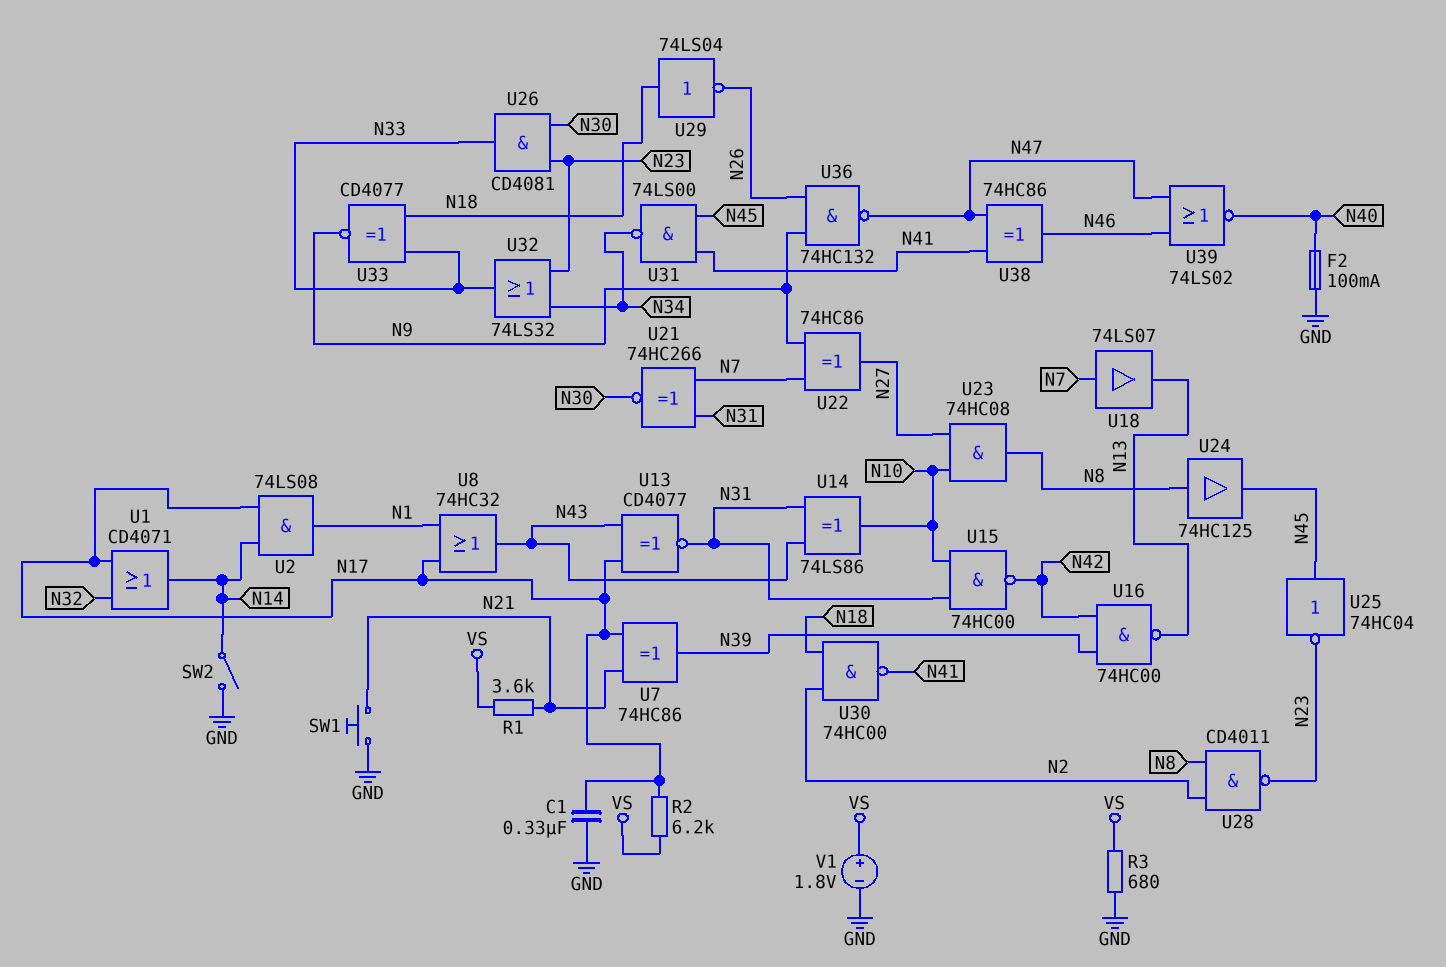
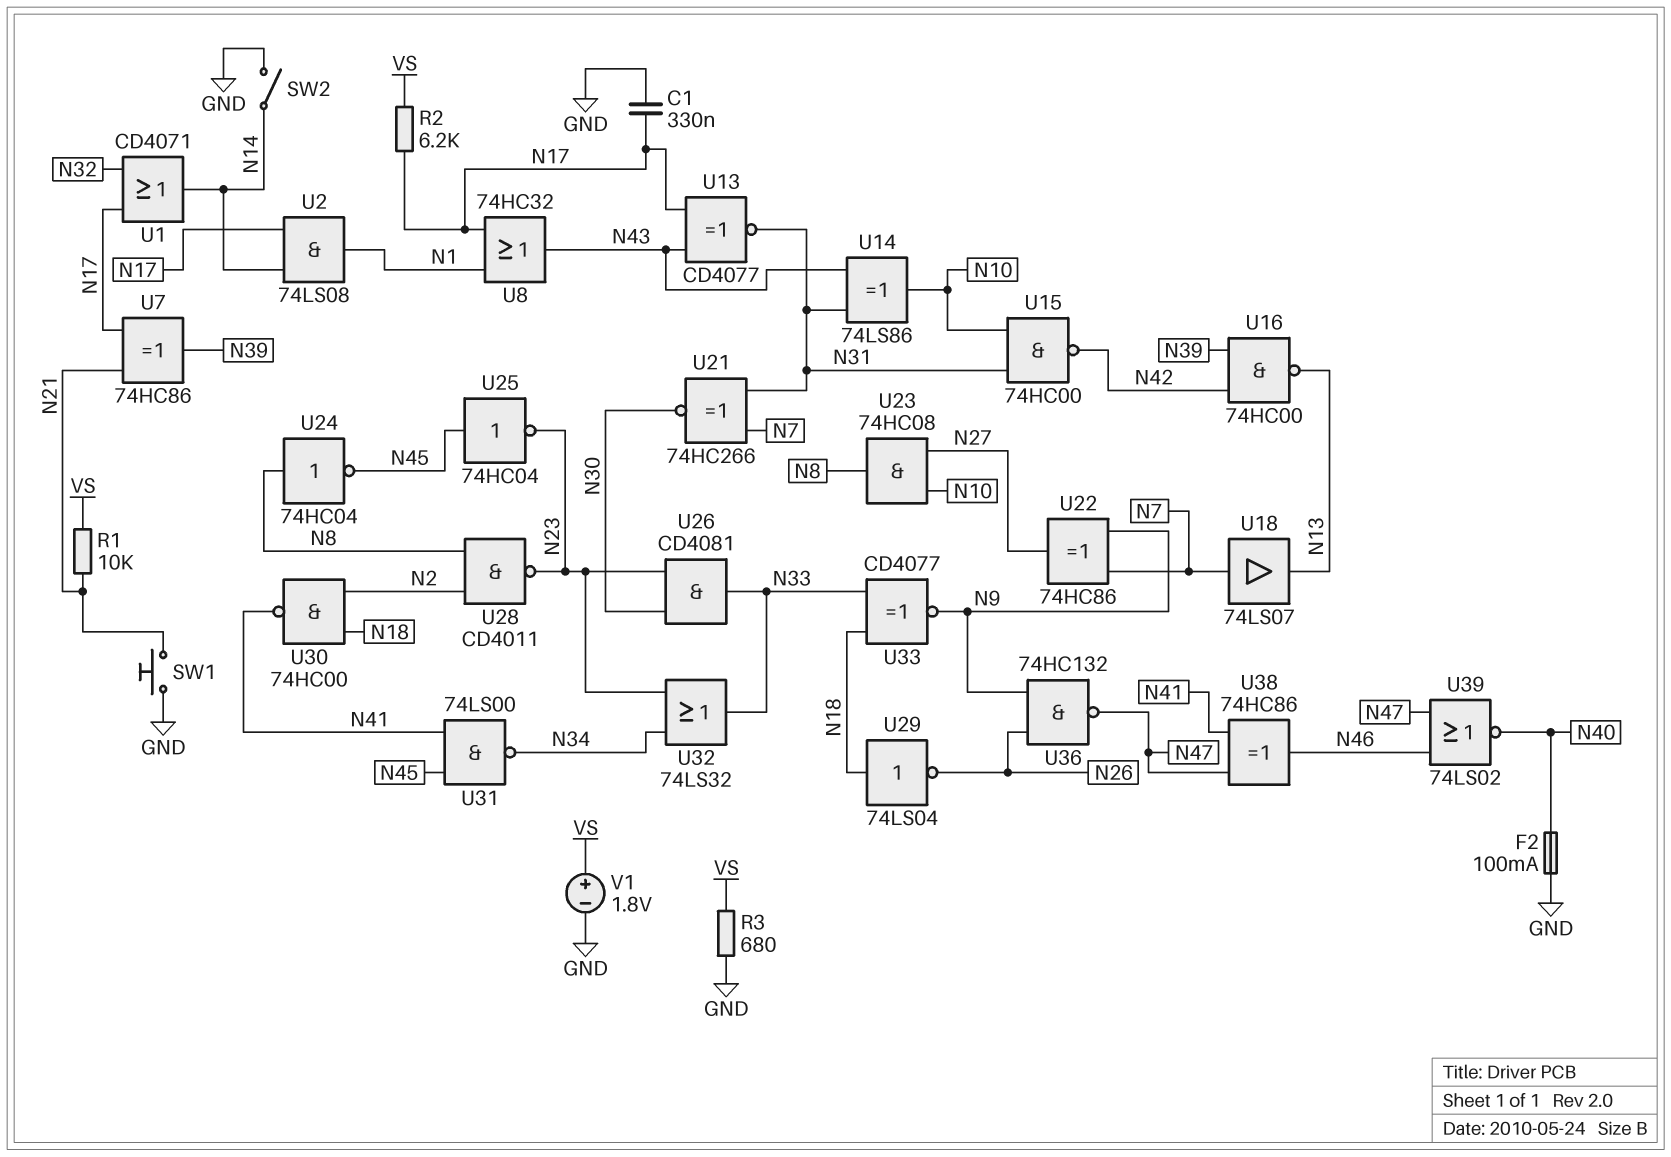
R1: 3.6k (N21, VS) -> 10k (N21, VS)
U24: buffer 74HC125 (in N8, out N45) -> NOT 74HC04 (in N8, out N45)

